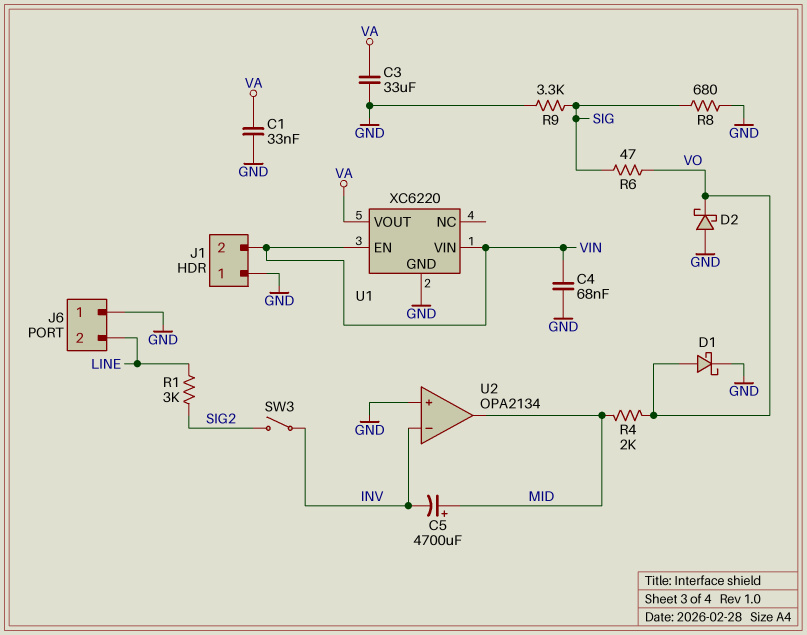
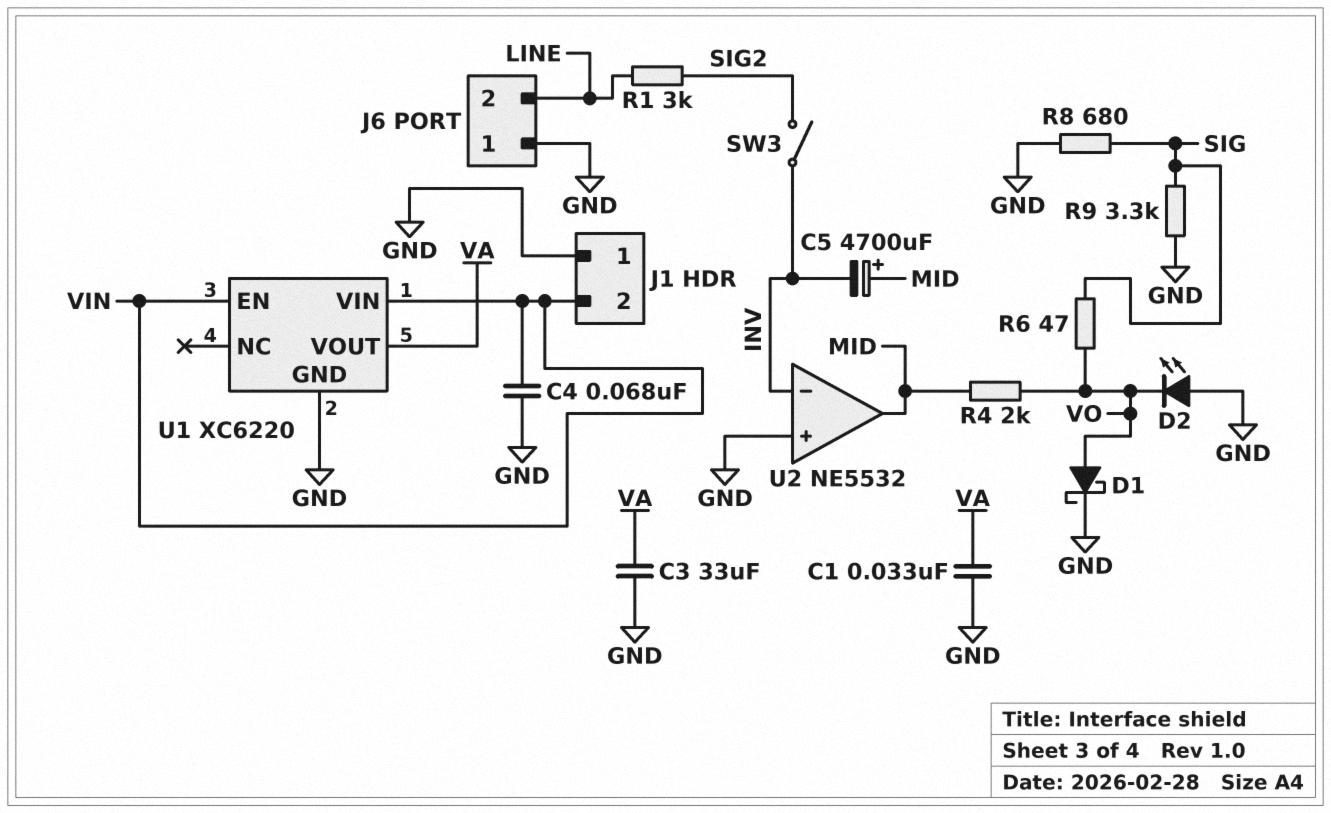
D2: schottky (A GND, K VO) -> LED (A GND, K VO)
U2: OPA2134 -> NE5532

